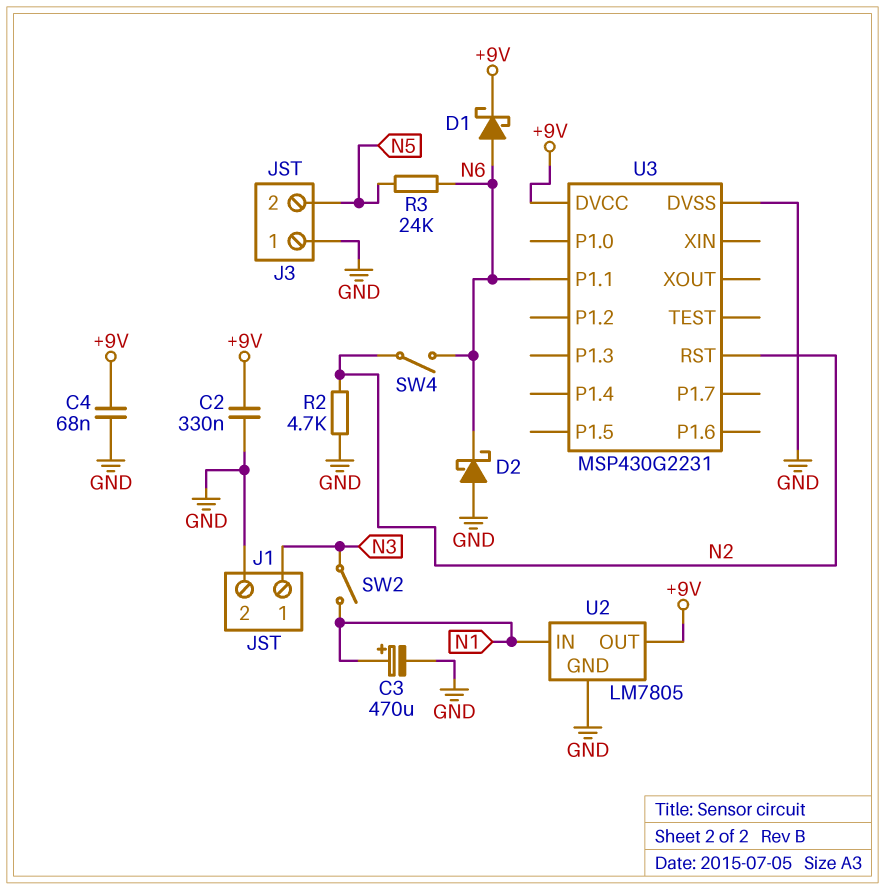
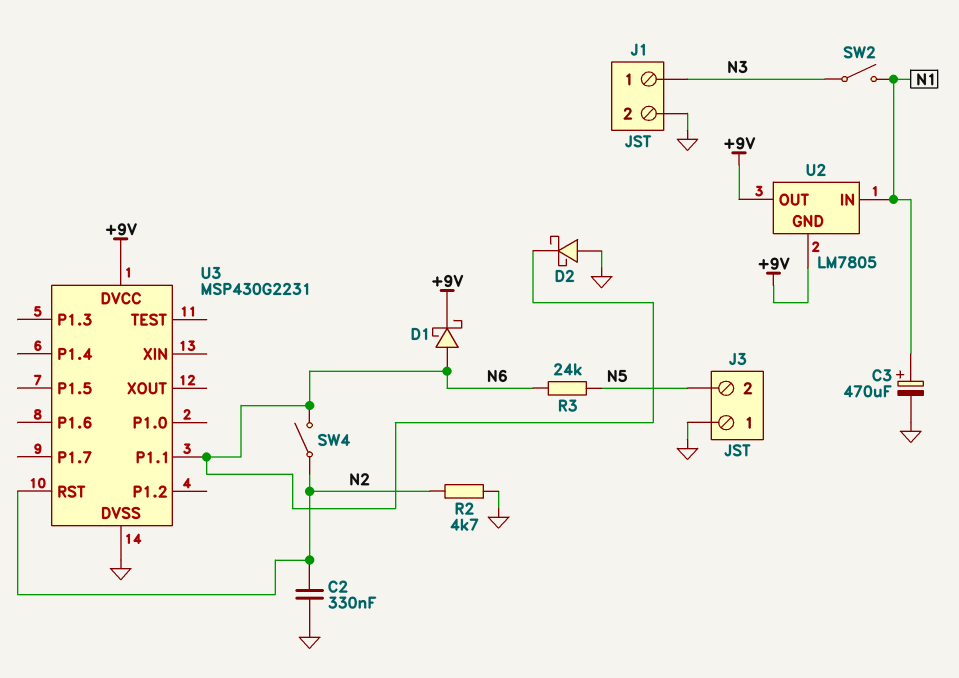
C2: 330nF (+9V, GND) -> 330nF (GND, N2)
C4: 68nF (+9V, GND) -> none
U2 pin GND: GND -> +9V

